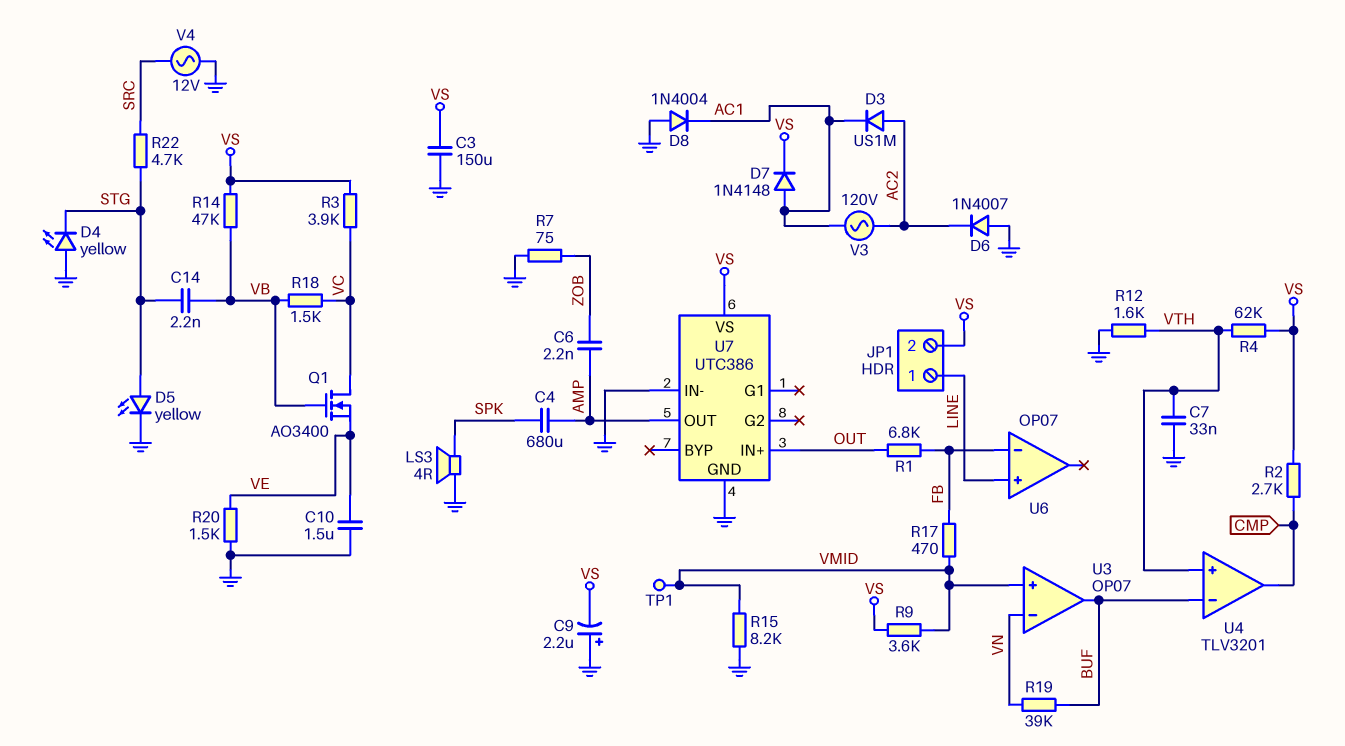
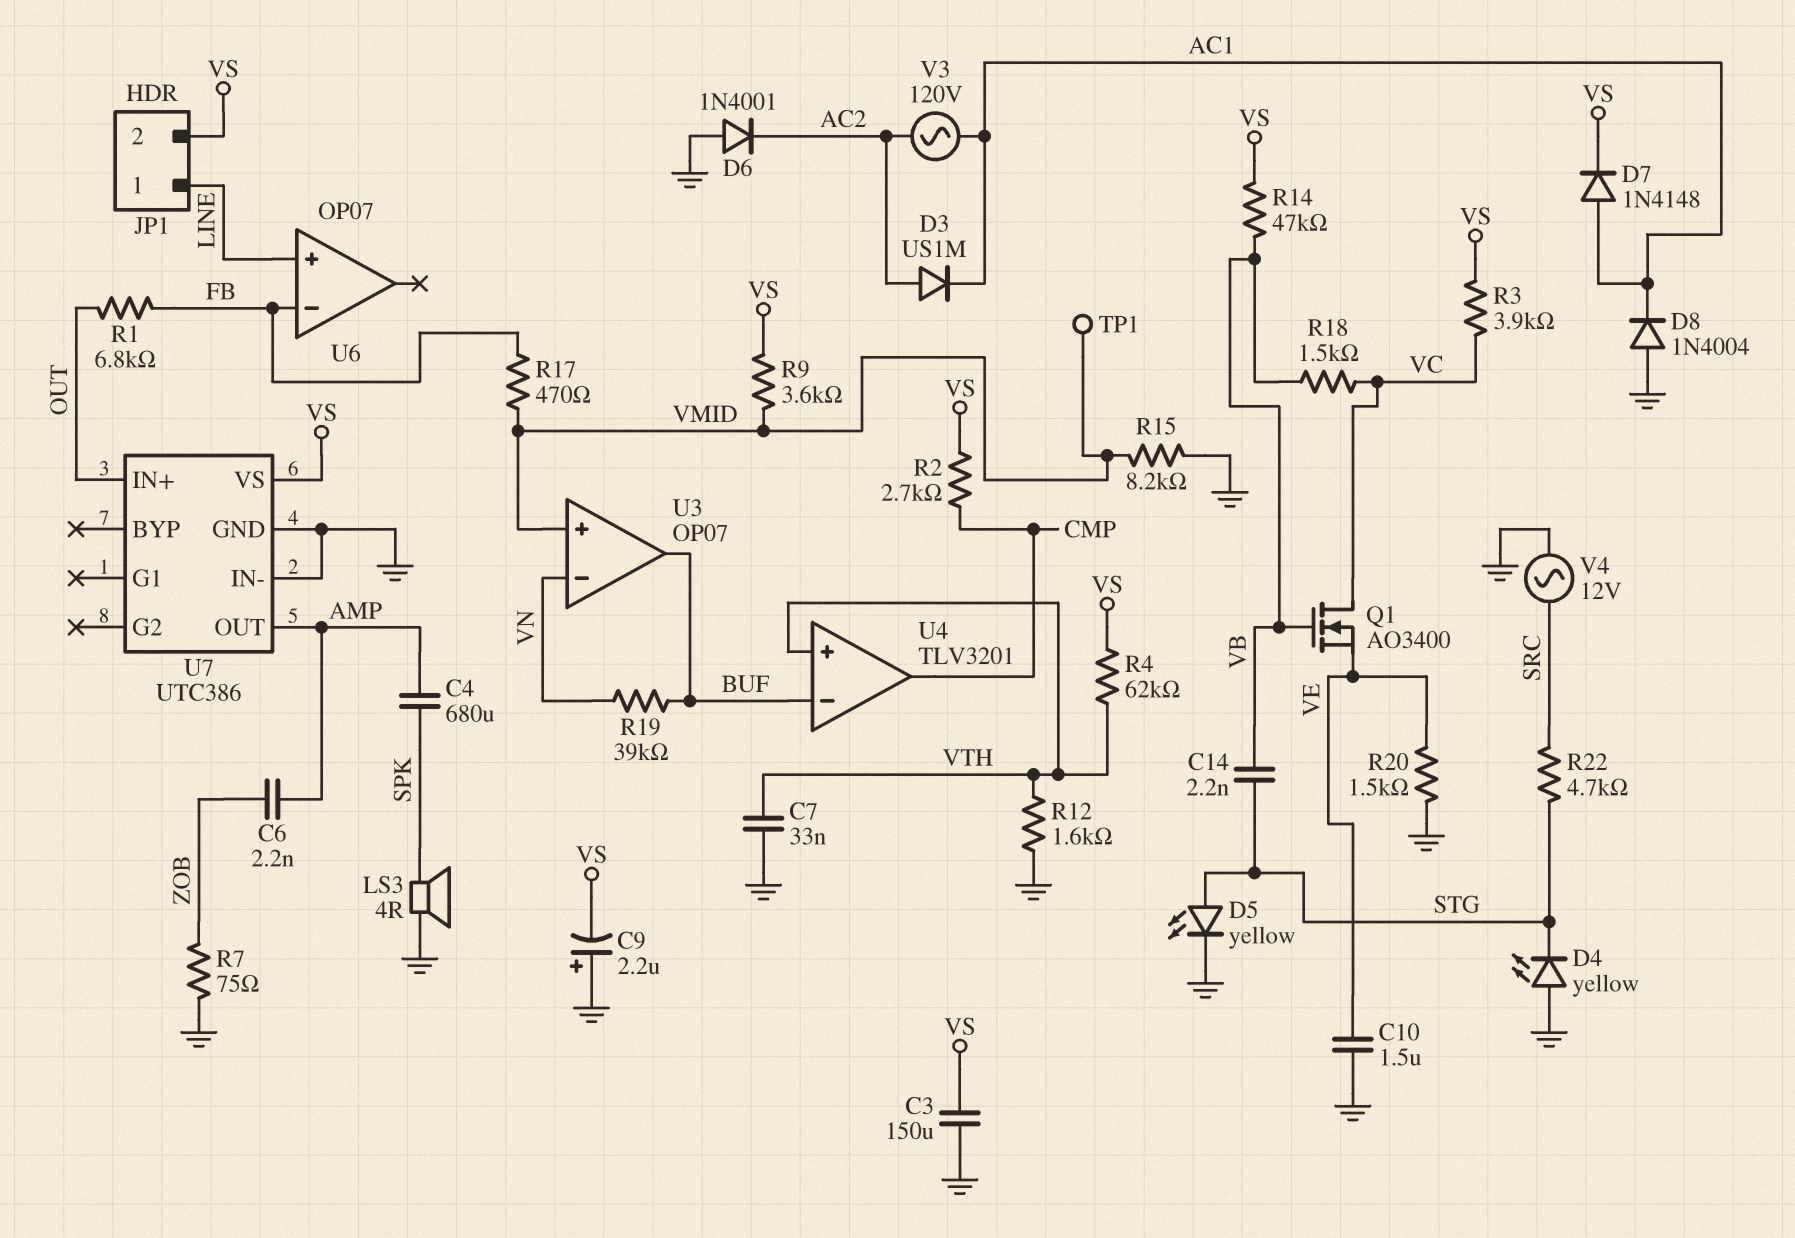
D6: diode 1N4007 (A GND, K AC2) -> diode 1N4001 (A GND, K AC2)

